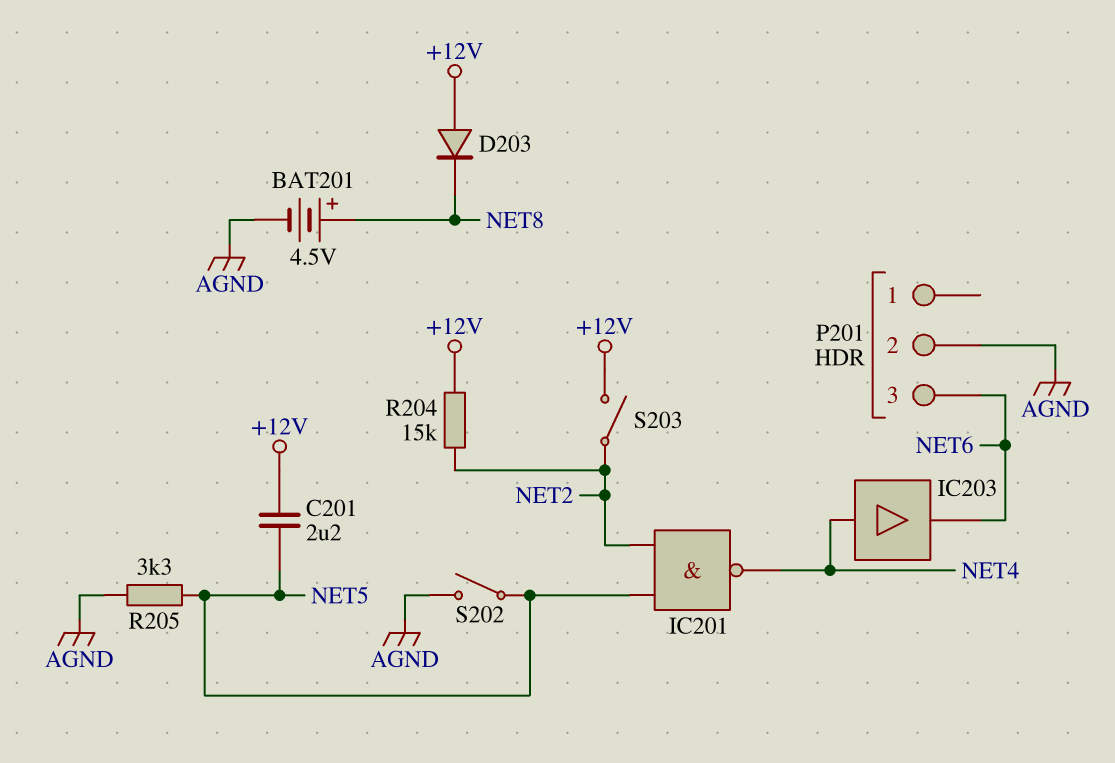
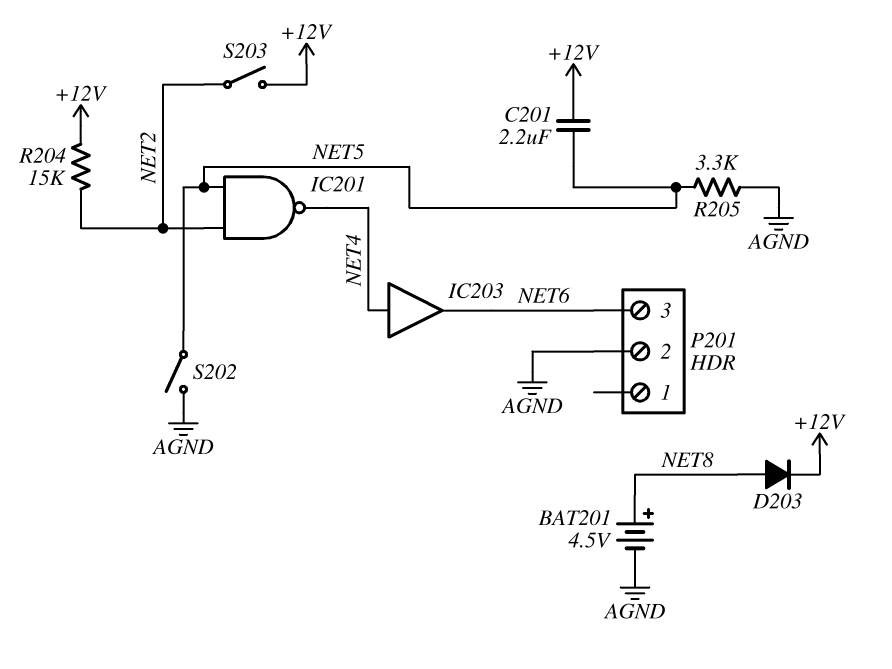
D203: diode (A +12V, K NET8) -> diode (A NET8, K +12V)

